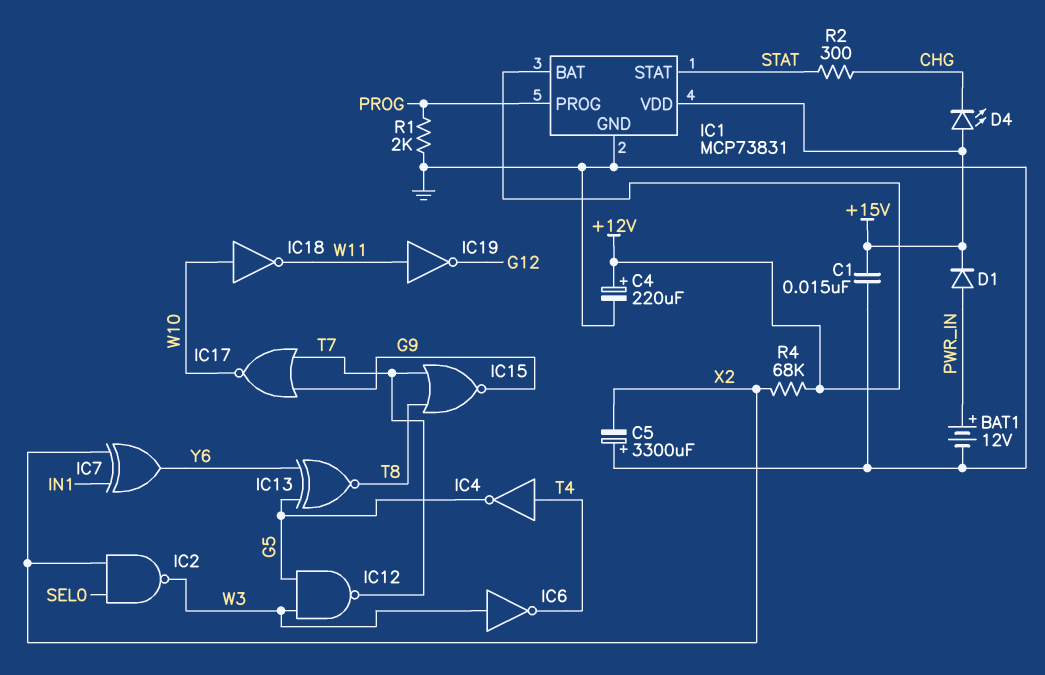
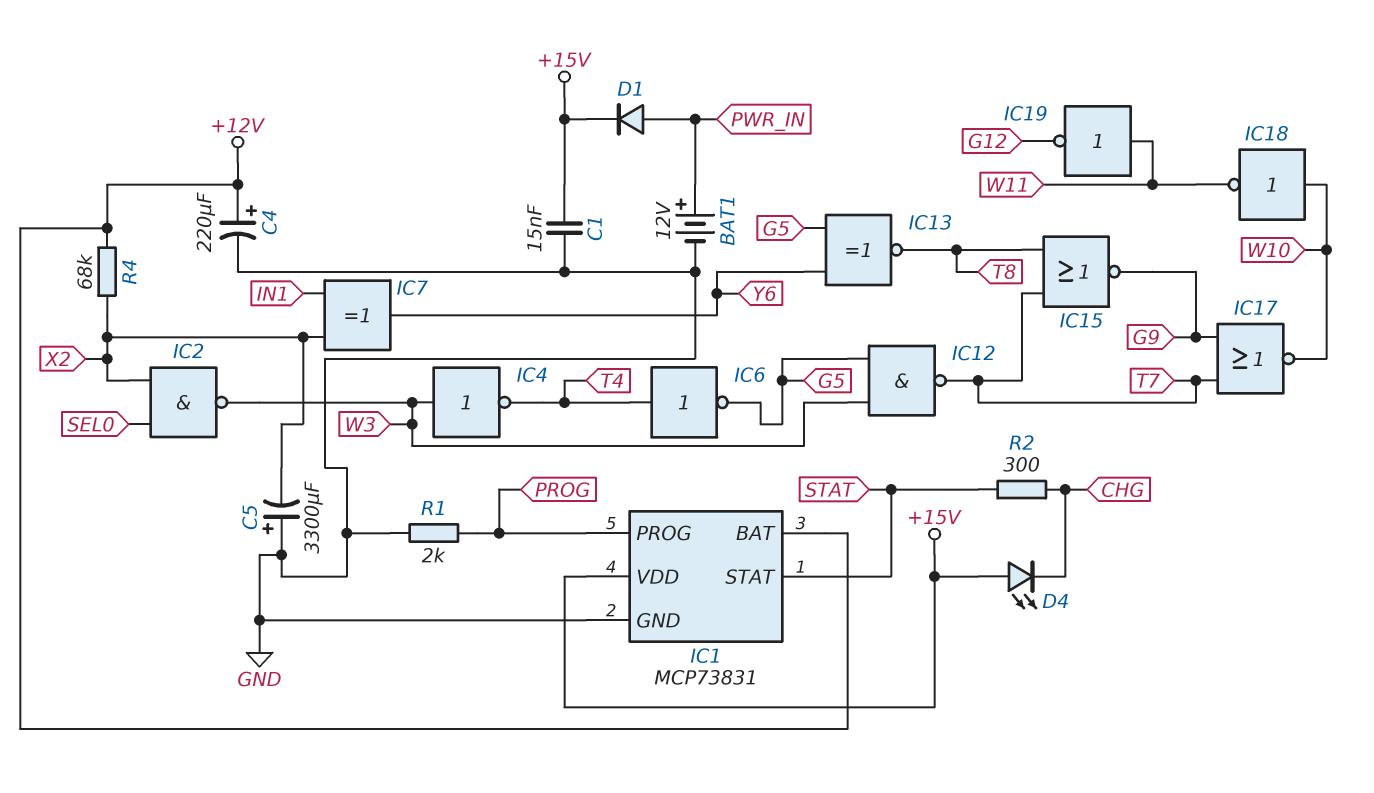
IC4: NOT (in T4, out G5) -> NOT (in W3, out T4)
IC6: NOT (in W3, out T4) -> NOT (in T4, out G5)

